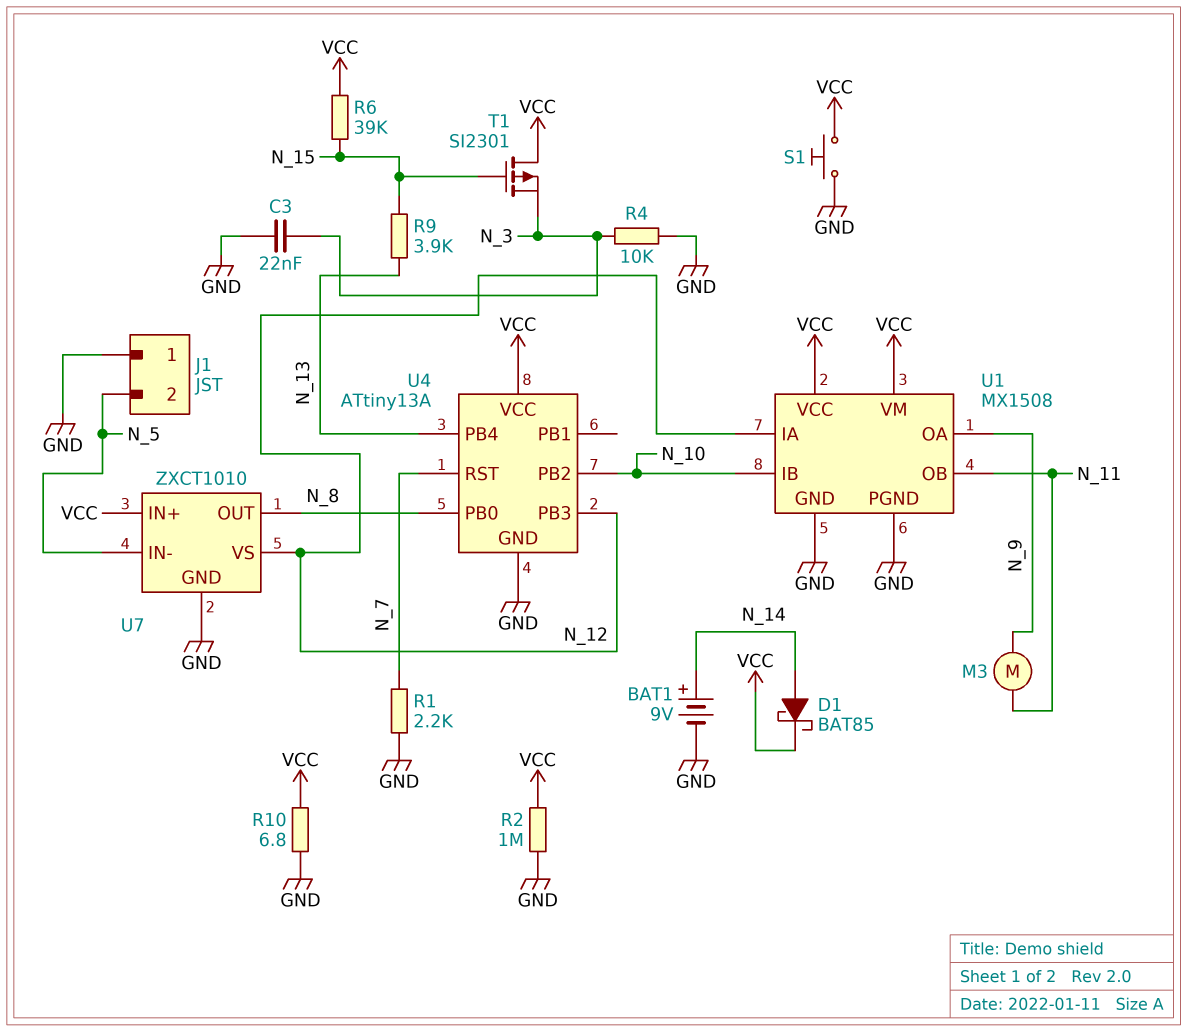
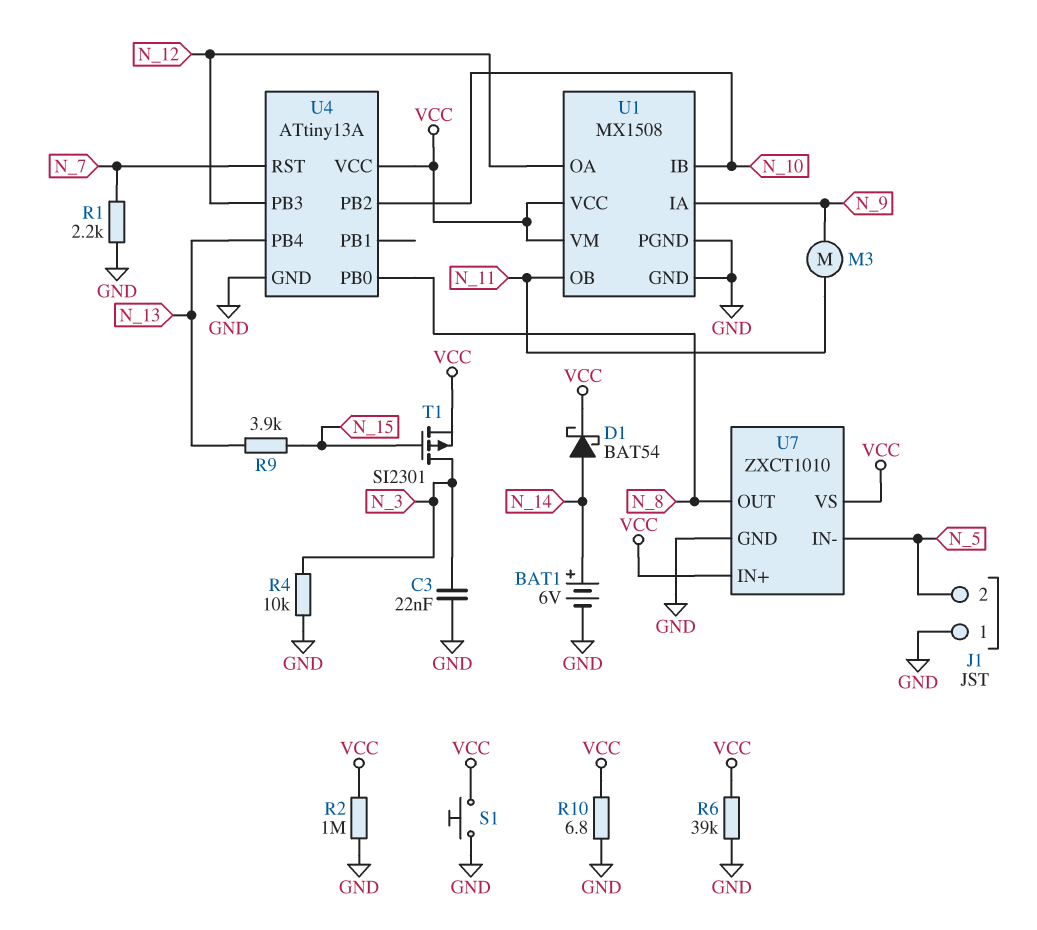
BAT1: 9V (plus N_14, minus GND) -> 6V (plus N_14, minus GND)
D1: schottky BAT85 (A N_14, K VCC) -> schottky BAT54 (A N_14, K VCC)
R6: 39k (N_15, VCC) -> 39k (GND, VCC)
T1: PMOS SI2301 (G N_15, D VCC, S N_3) -> PMOS SI2301 (G N_15, D N_3, S VCC)
U1 pin IA: N_12 -> N_9
U1 pin OA: N_9 -> N_12
U7 pin VS: N_12 -> VCC

